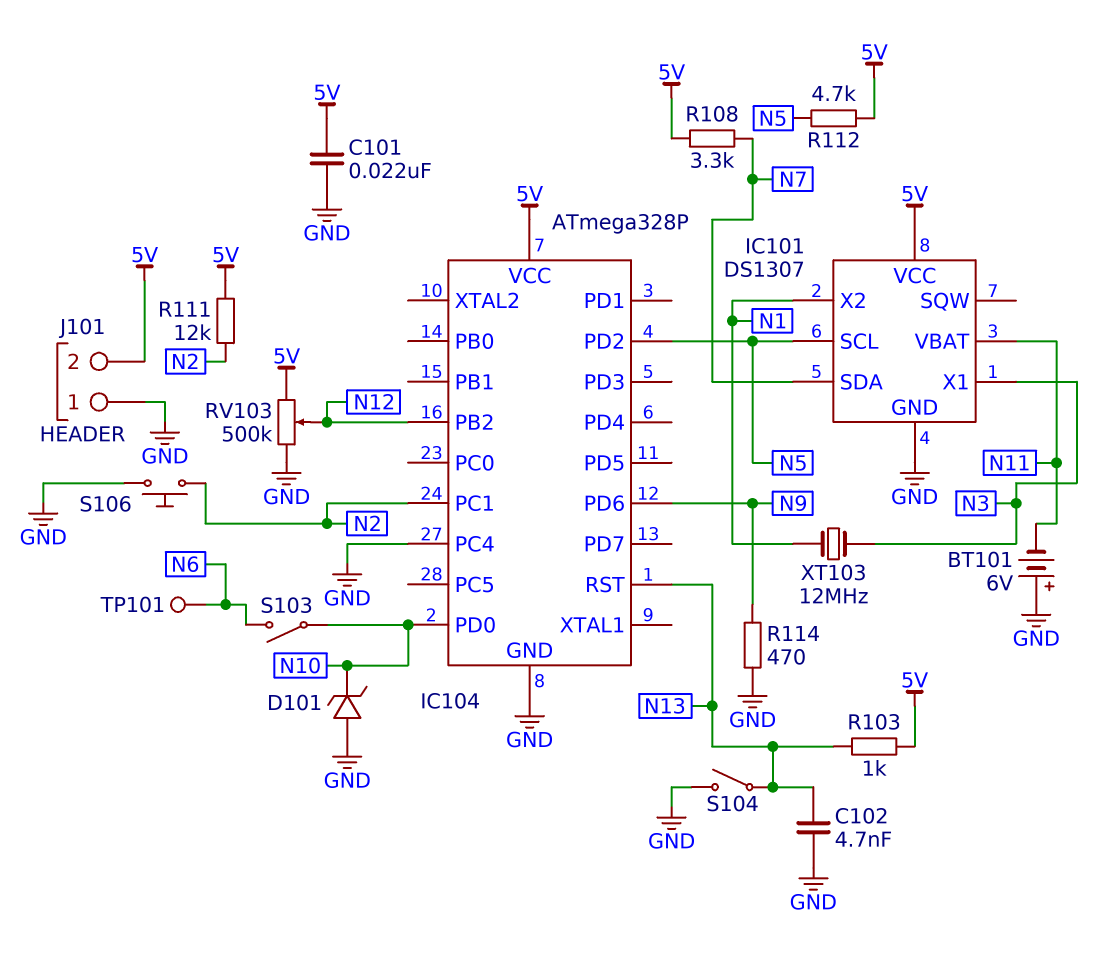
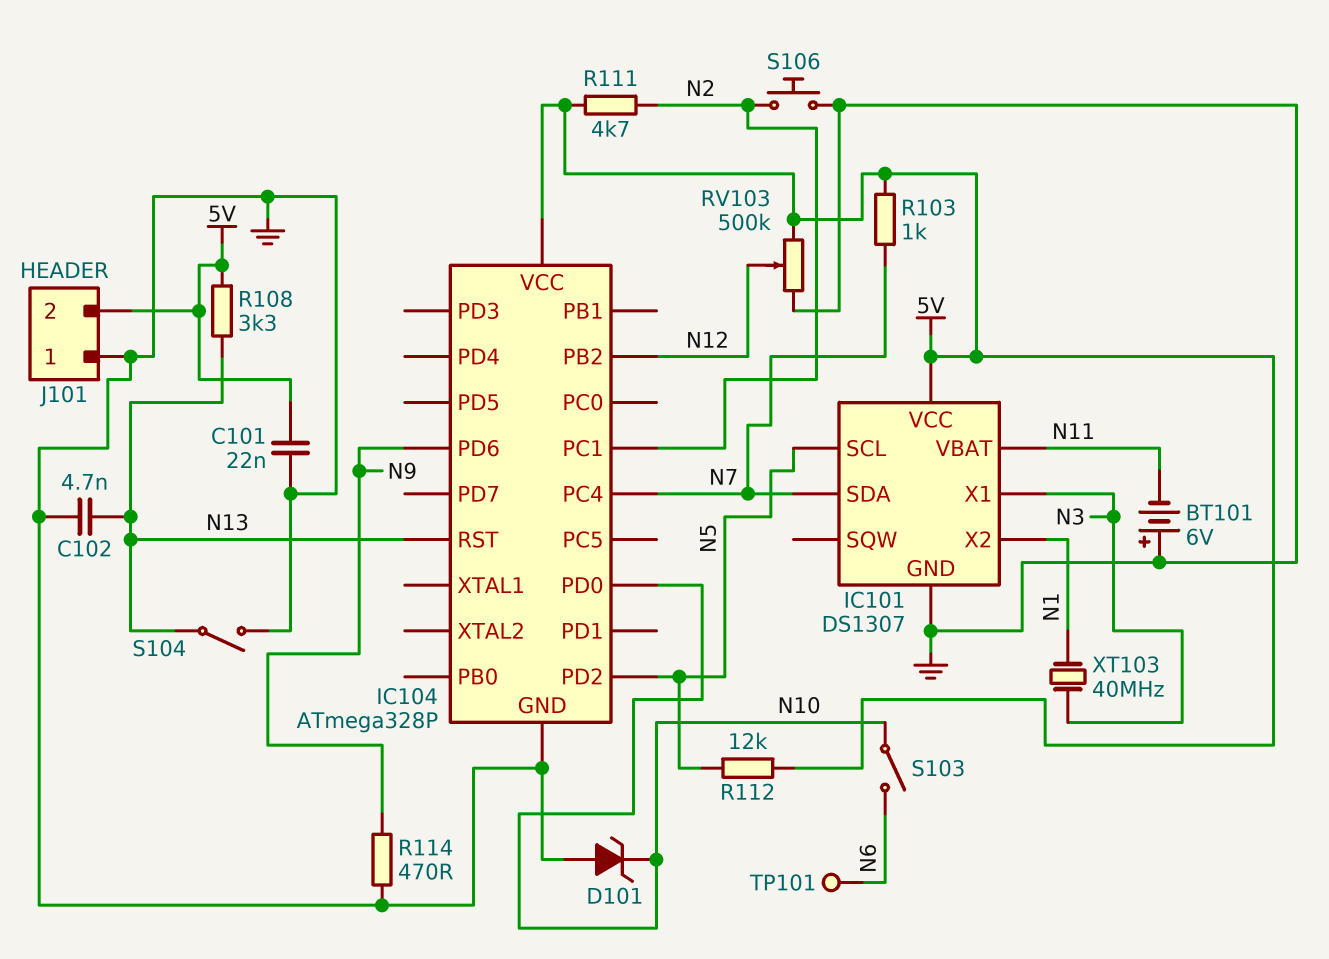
IC104 pin PC4: GND -> N7
R103: 1k (5V, N13) -> 1k (5V, N7)
R108: 3.3k (5V, N7) -> 3.3k (5V, N13)
R111: 12k (5V, N2) -> 4.7k (5V, N2)
R112: 4.7k (5V, N5) -> 12k (5V, N5)
XT103: 12MHz (N1, N3) -> 40MHz (N1, N3)

